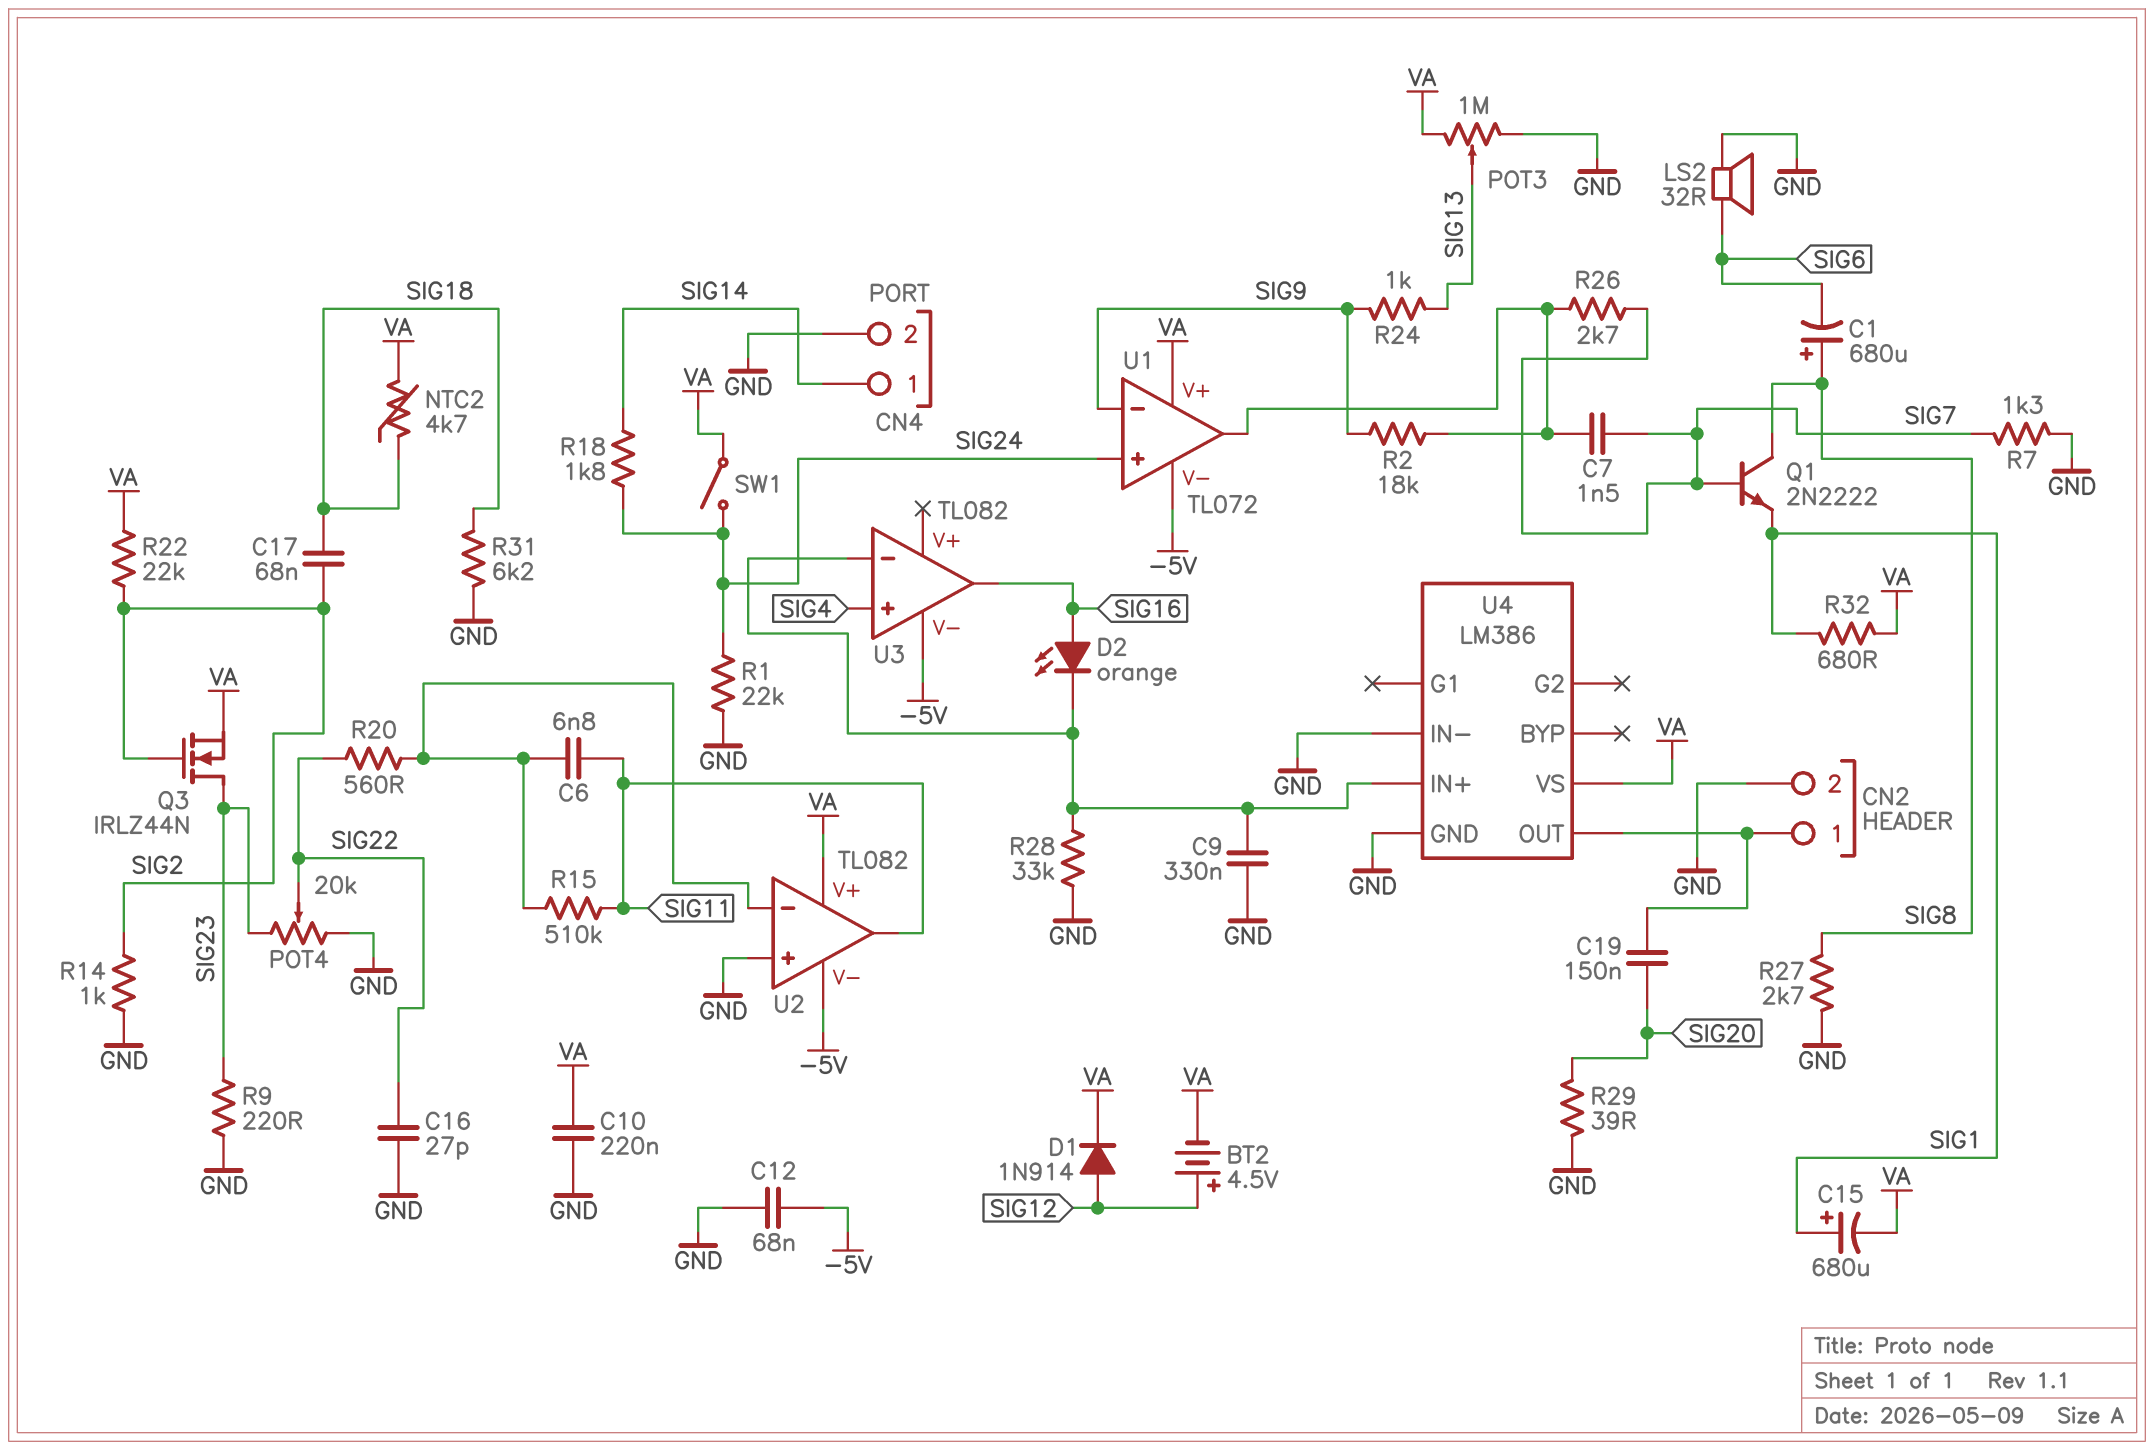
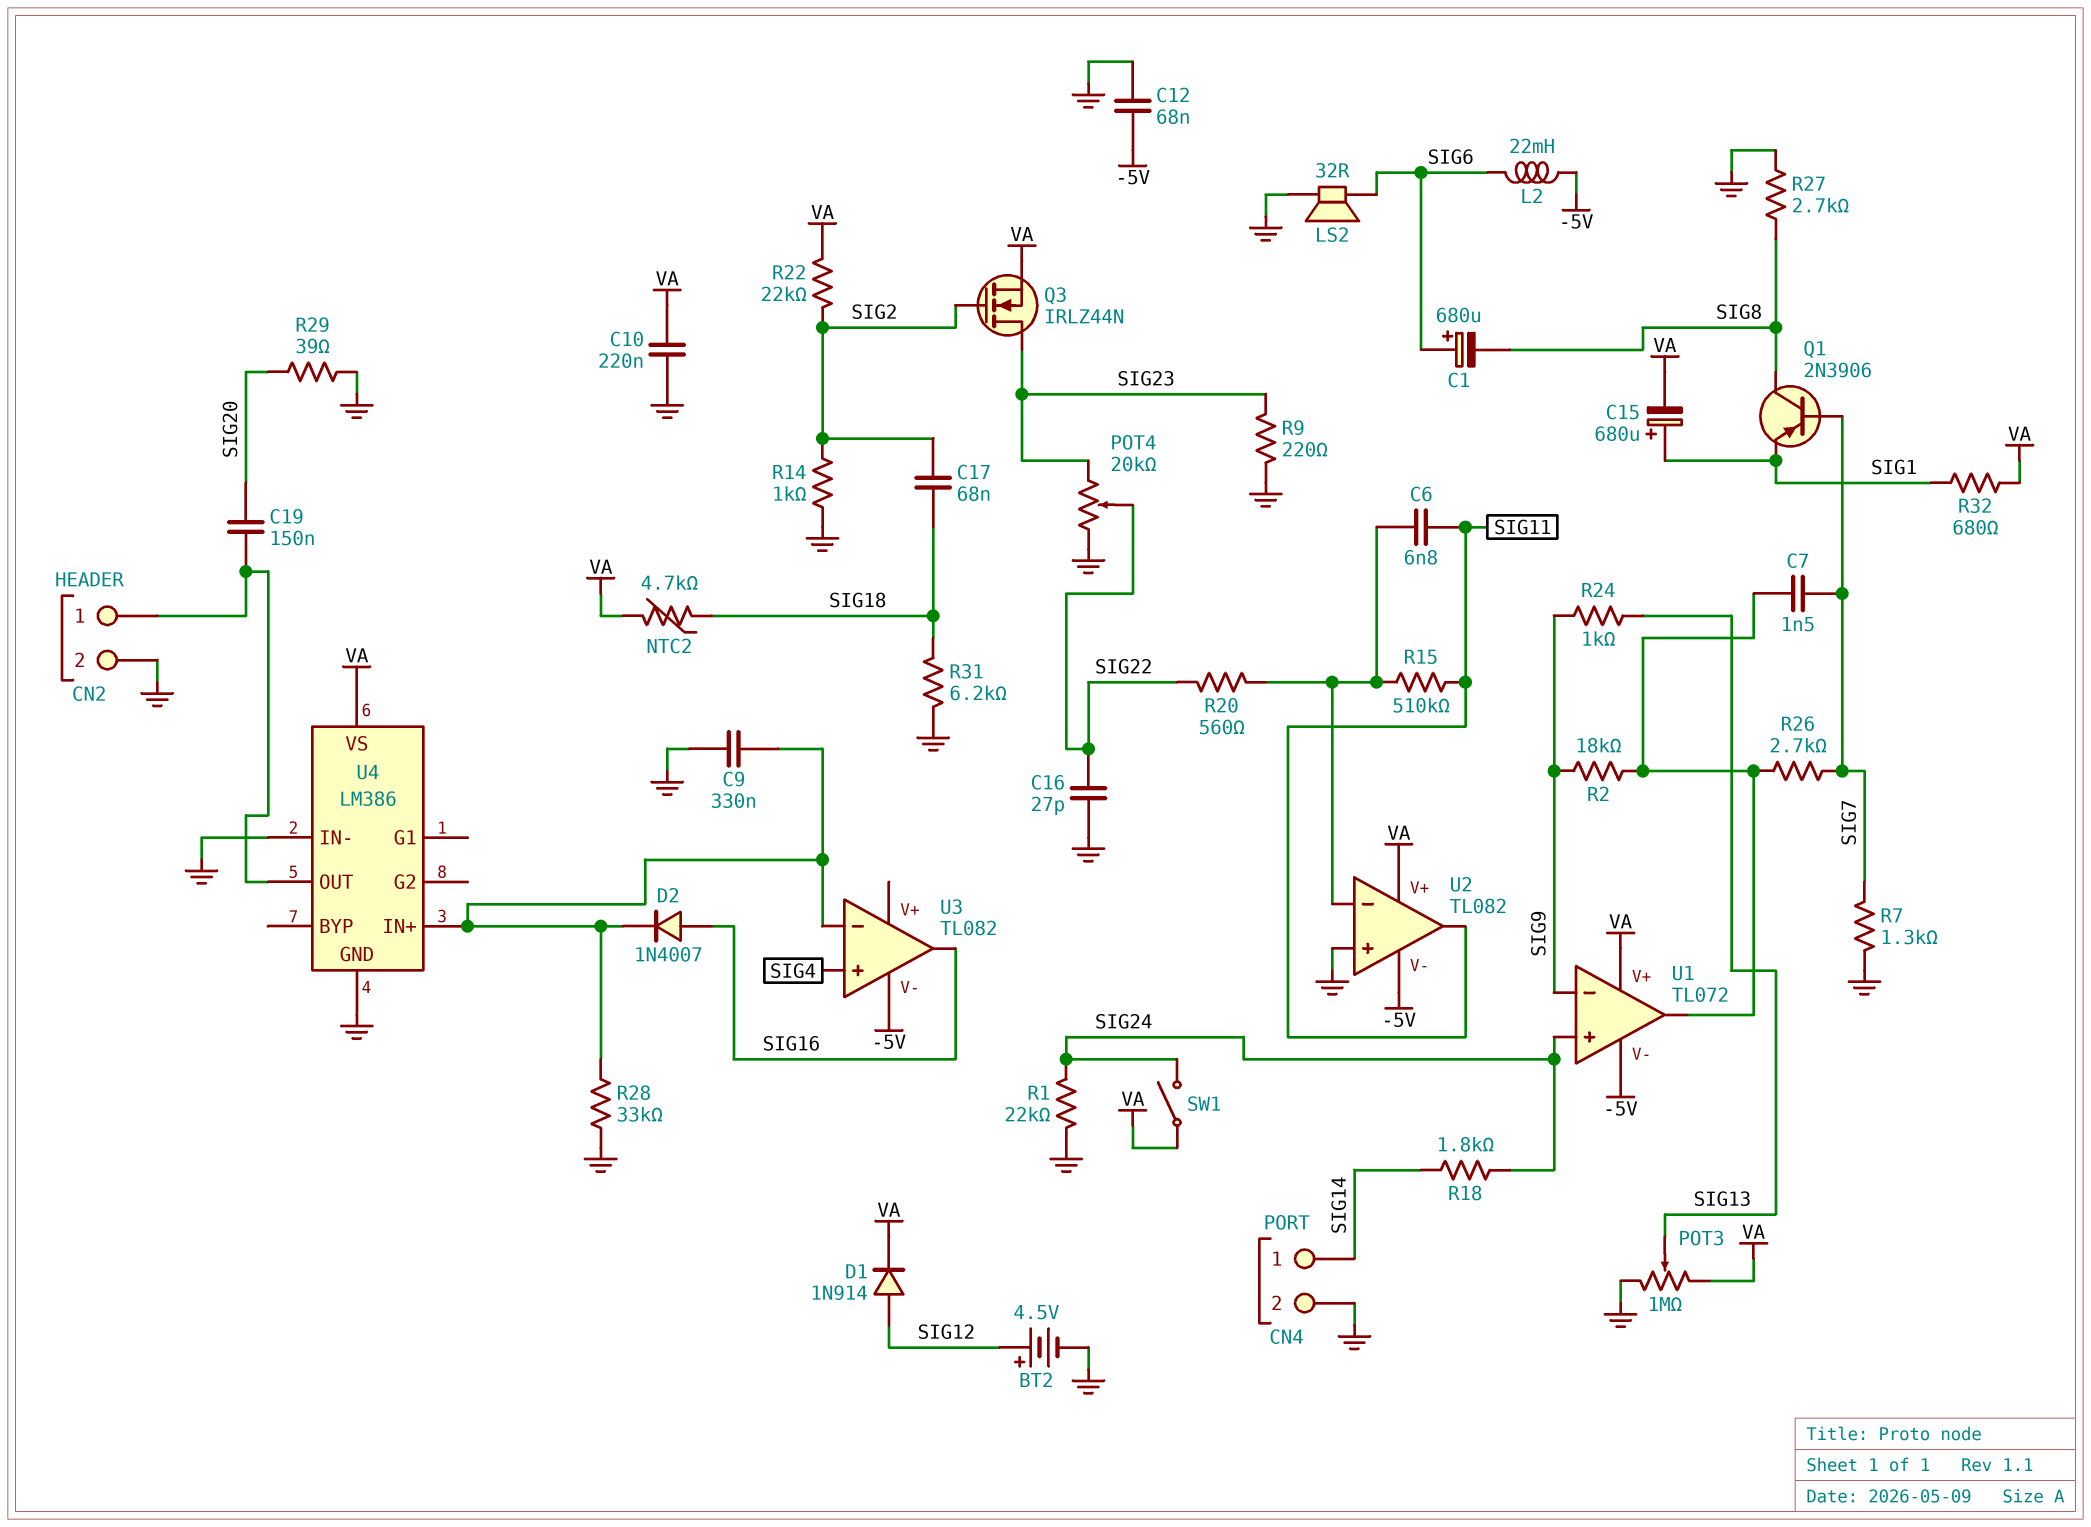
BT2: 4.5V (plus SIG12, minus VA) -> 4.5V (plus SIG12, minus GND)
C1: 680uF (plus SIG8, minus SIG6) -> 680uF (plus SIG6, minus SIG8)
D2: LED orange (A SIG16, K U3/in-) -> diode 1N4007 (A SIG16, K U3/in-)
L2: none -> 22mH (-5V, SIG6)
Q1: NPN 2N2222 (B SIG7, C SIG8, E SIG1) -> PNP 2N3906 (B SIG7, C SIG8, E SIG1)

